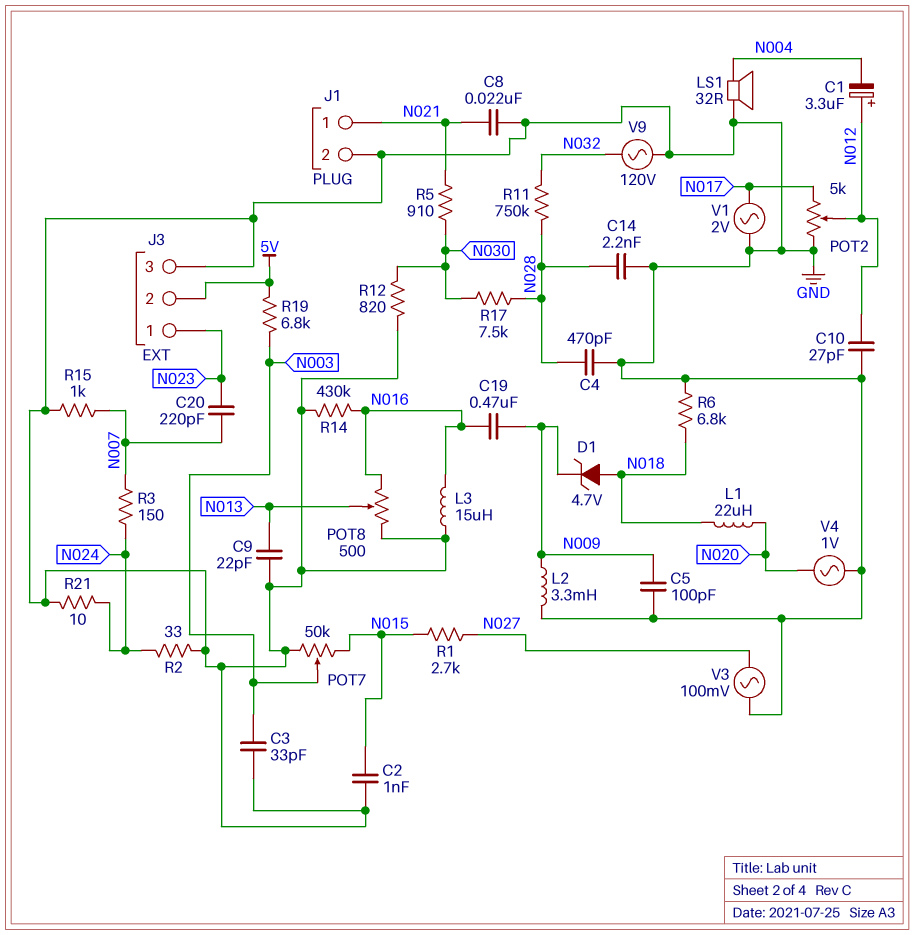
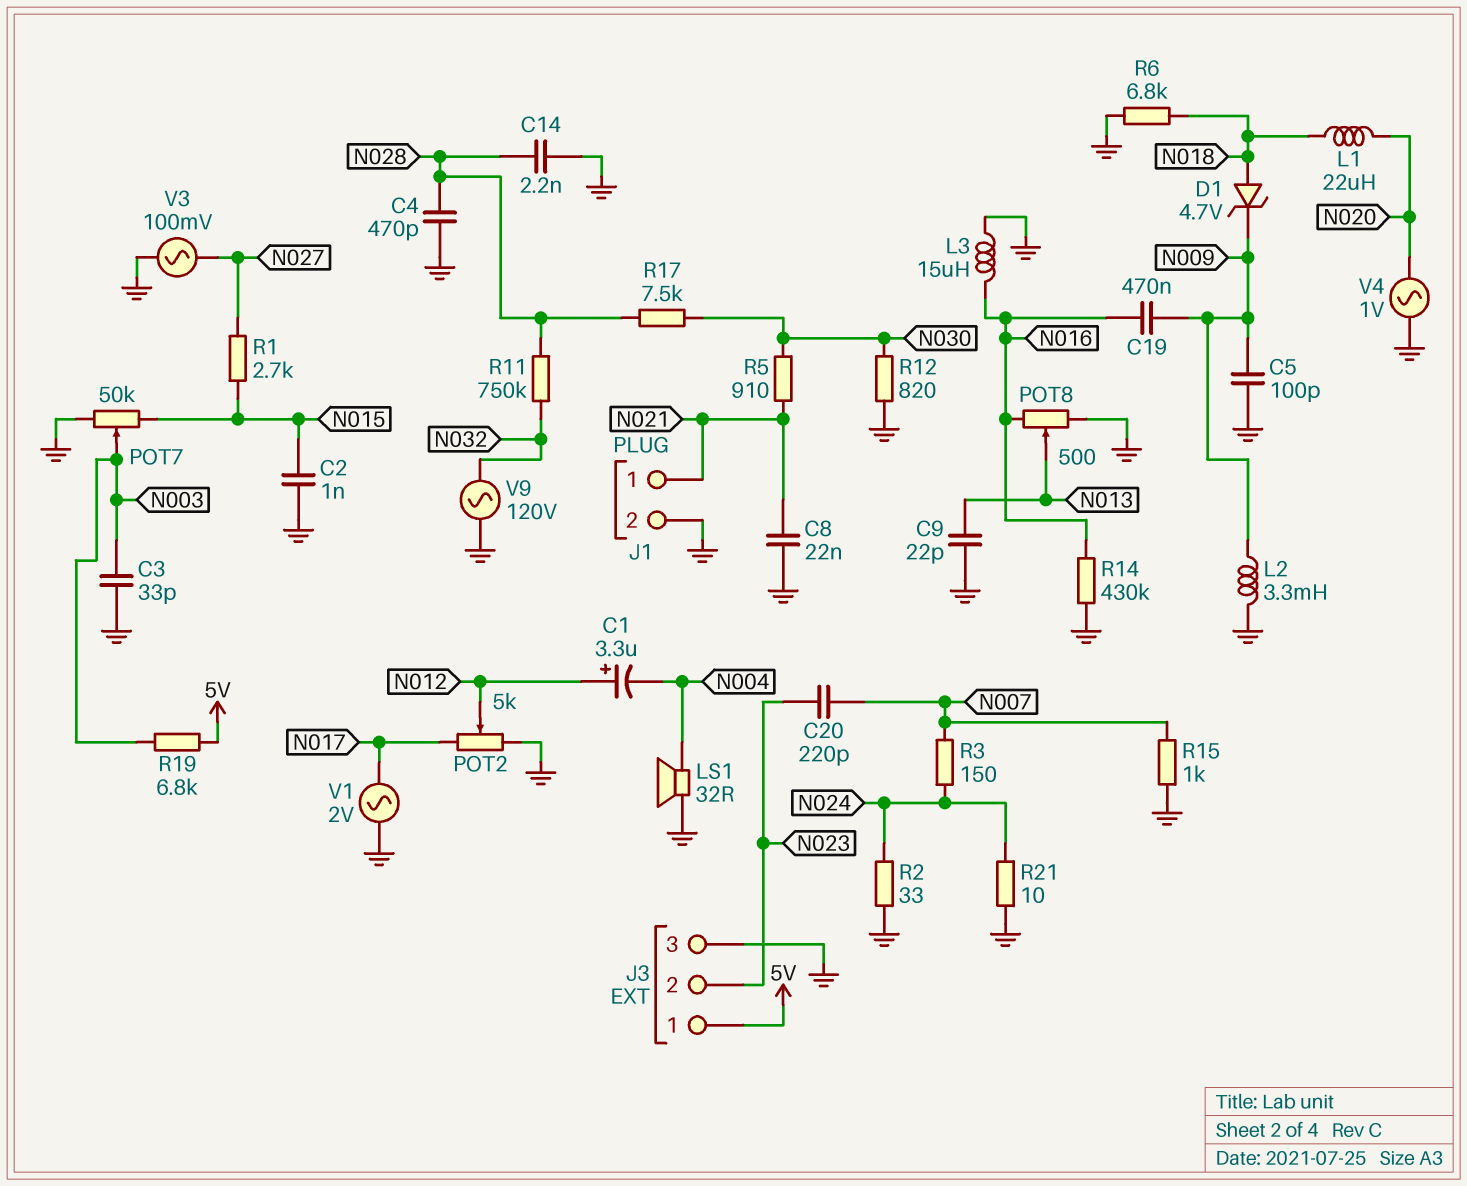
C10: 27pF (GND, N012) -> none
J3 pin 1: N023 -> 5V
J3 pin 2: 5V -> N023

